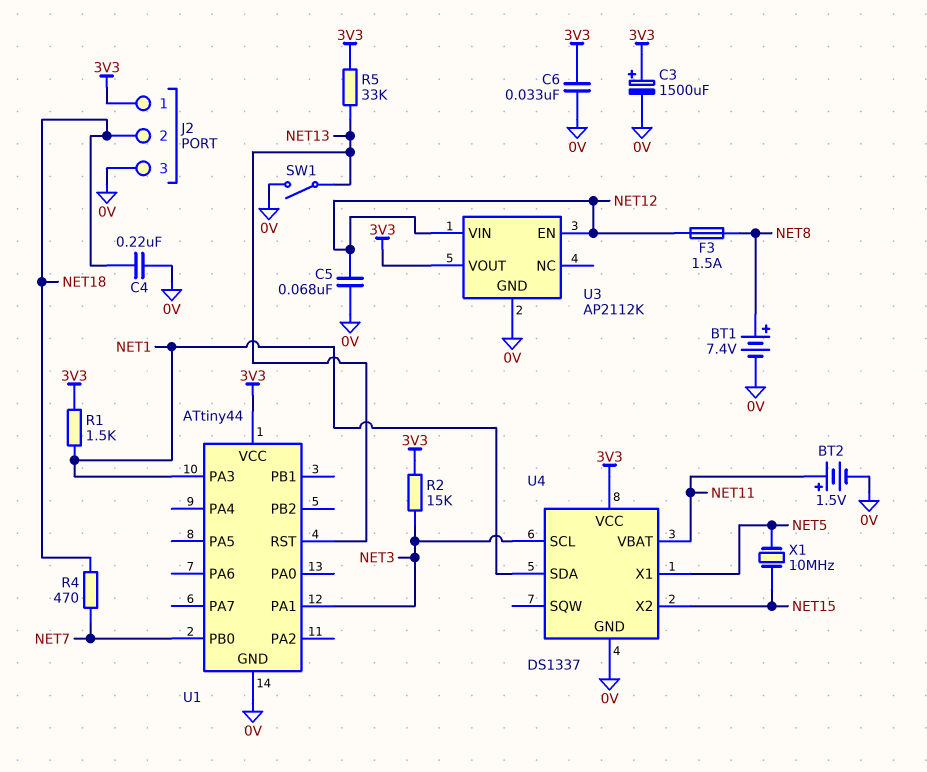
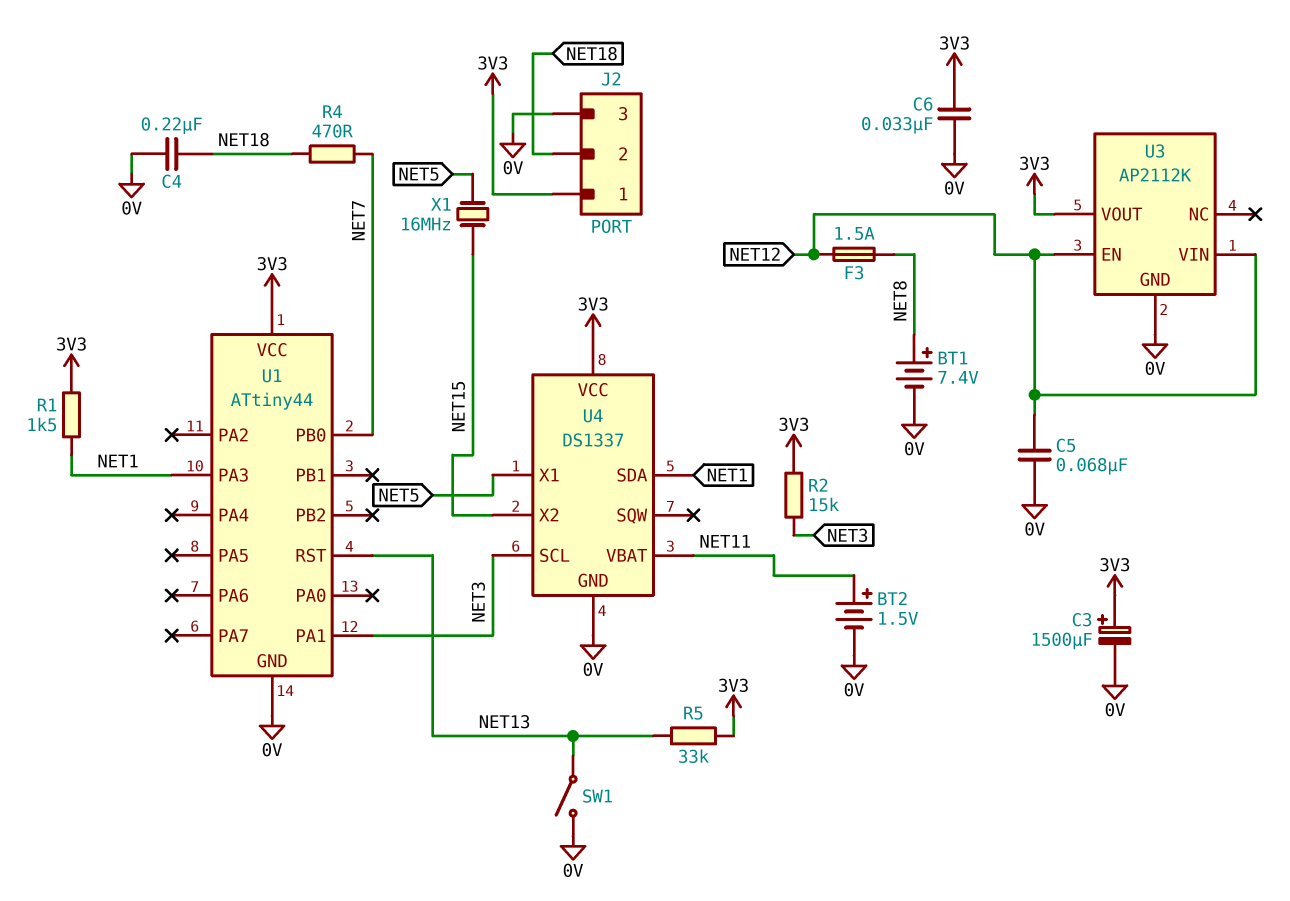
X1: 10MHz (NET5, NET15) -> 16MHz (NET5, NET15)

